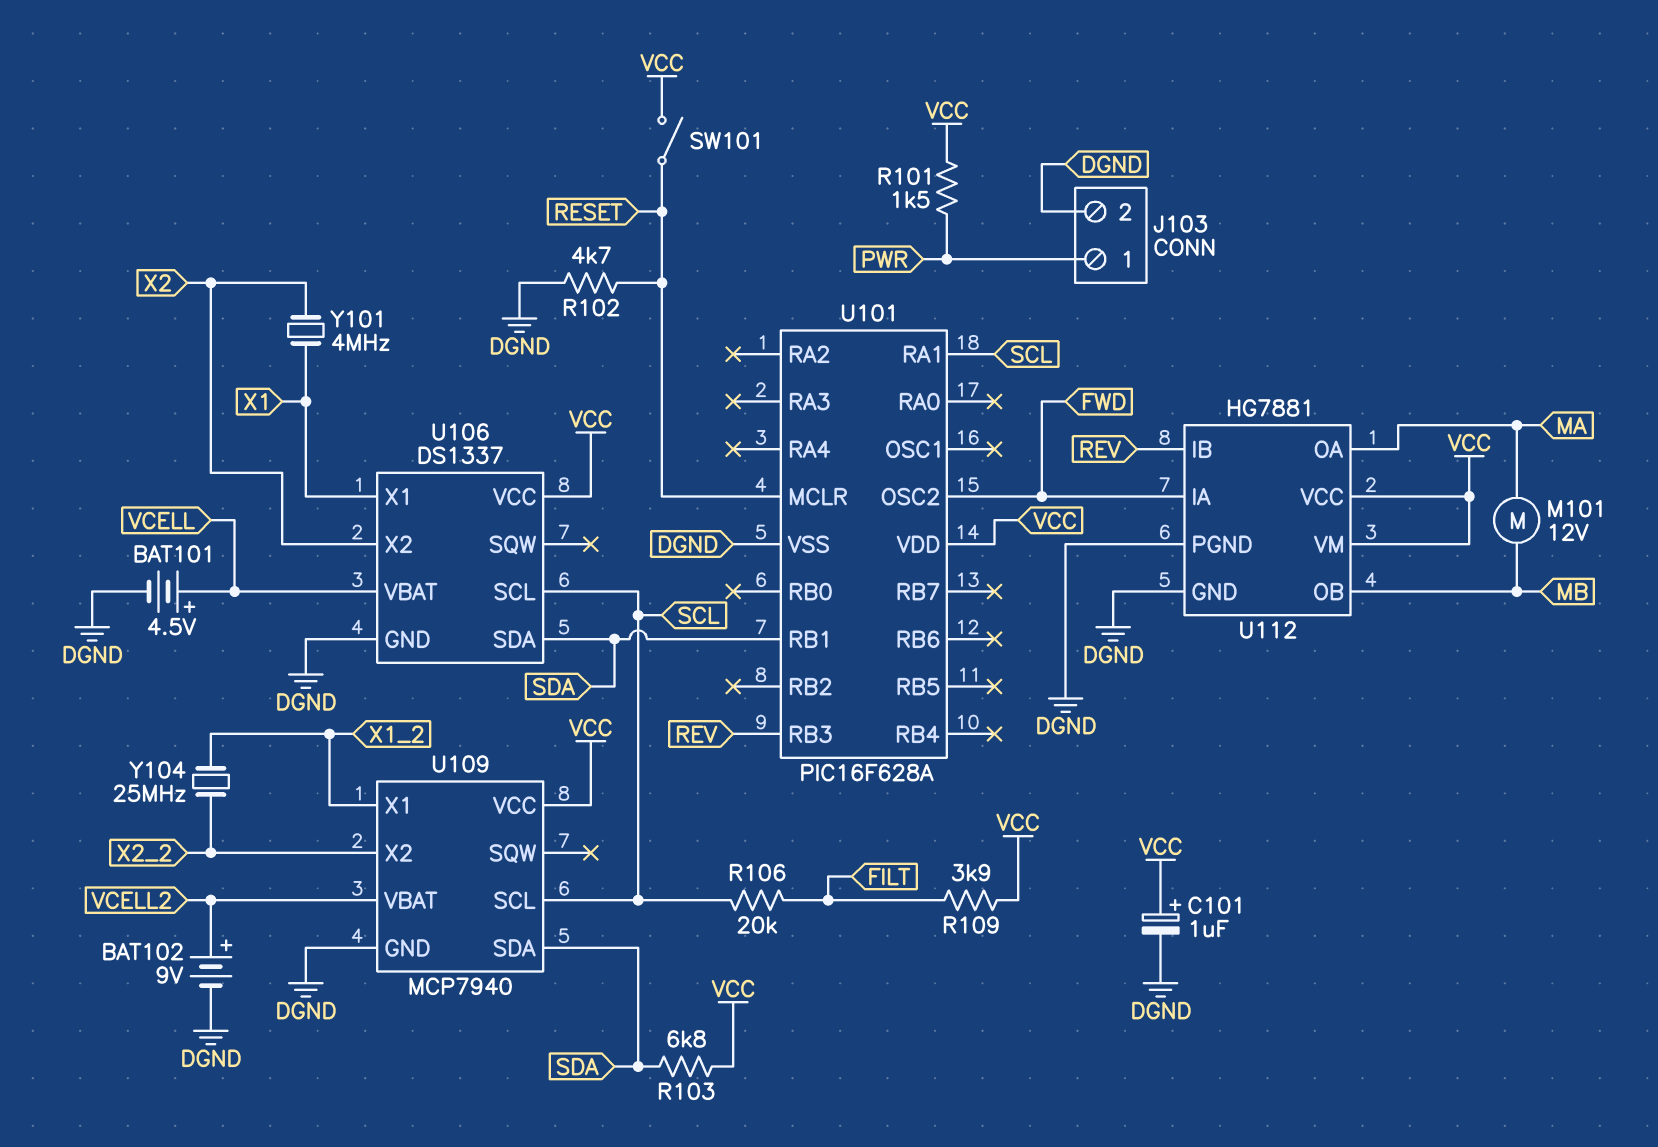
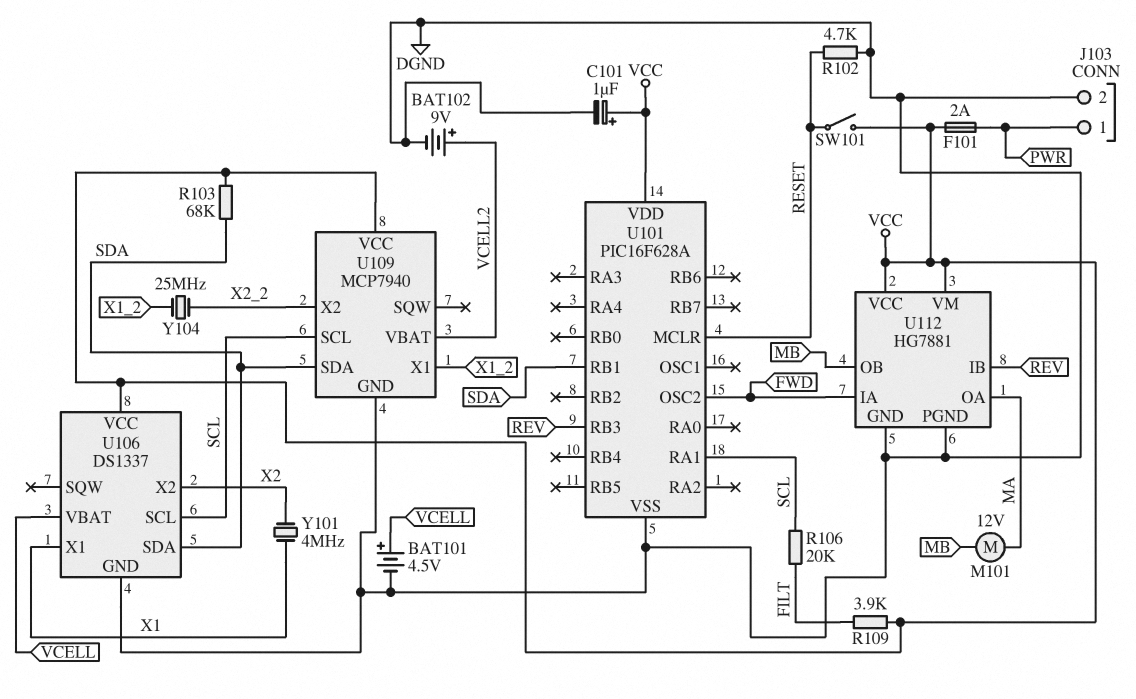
F101: none -> 2A (PWR, VCC)
R101: 1.5k (PWR, VCC) -> none
R103: 6.8k (SDA, VCC) -> 68k (SDA, VCC)

